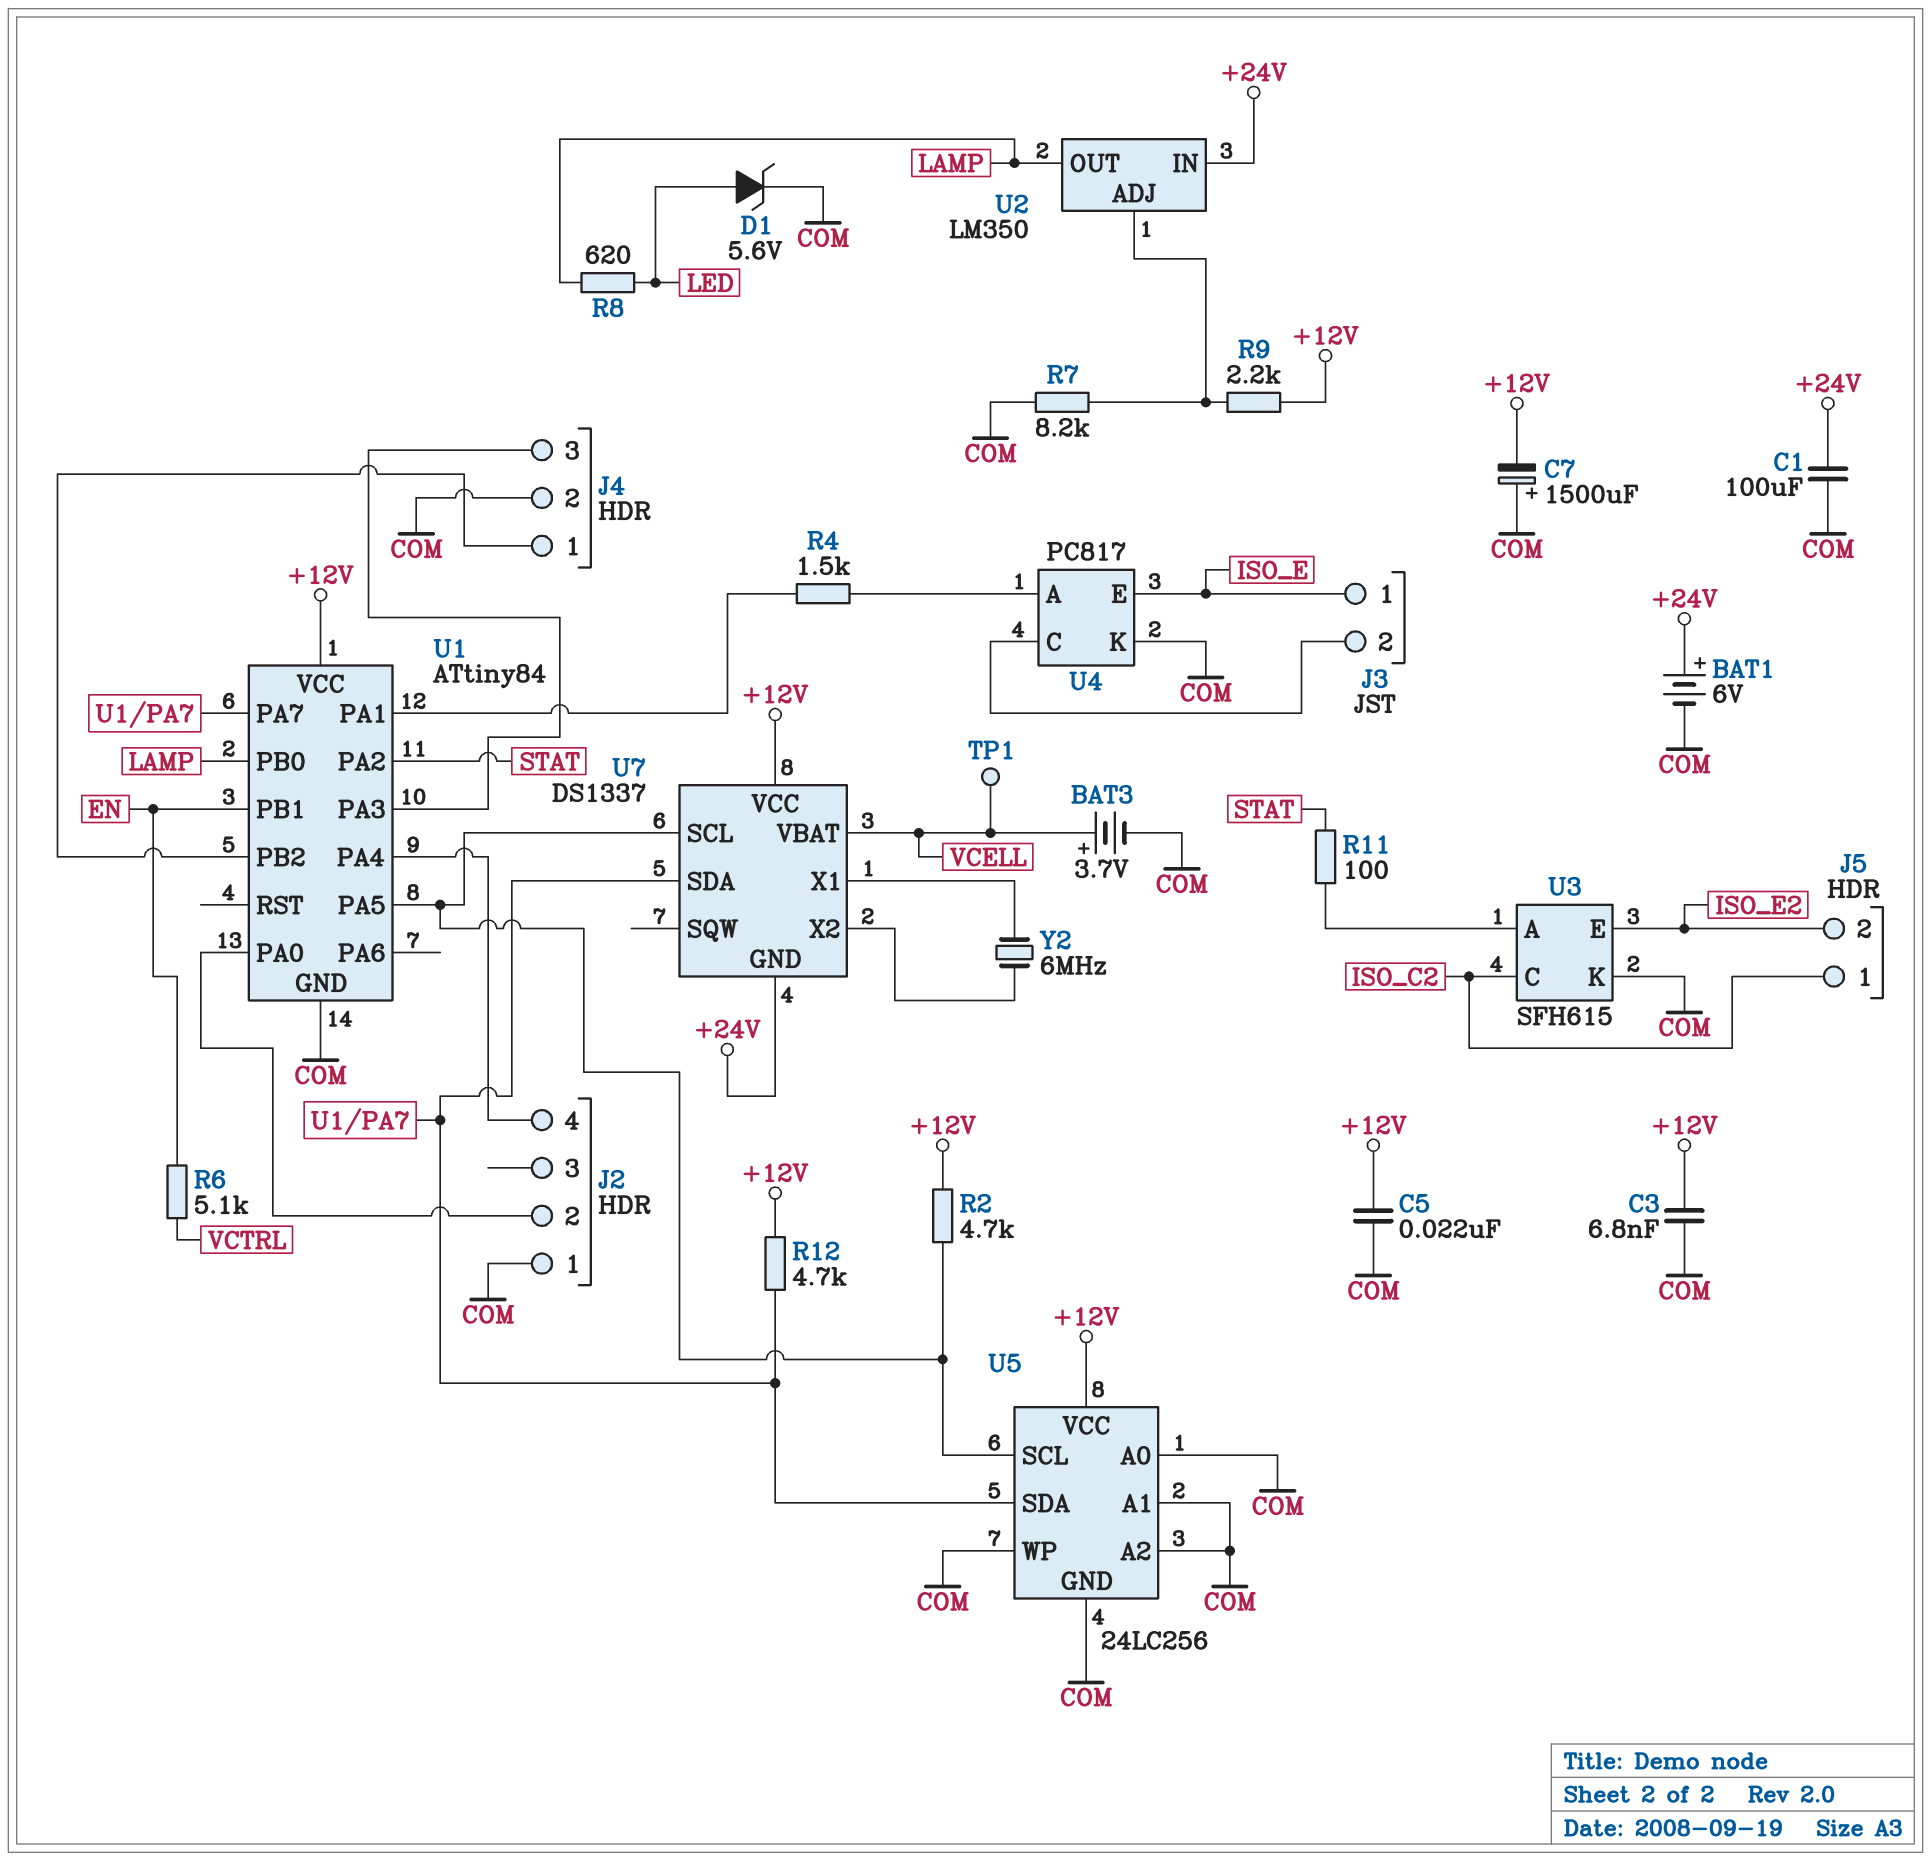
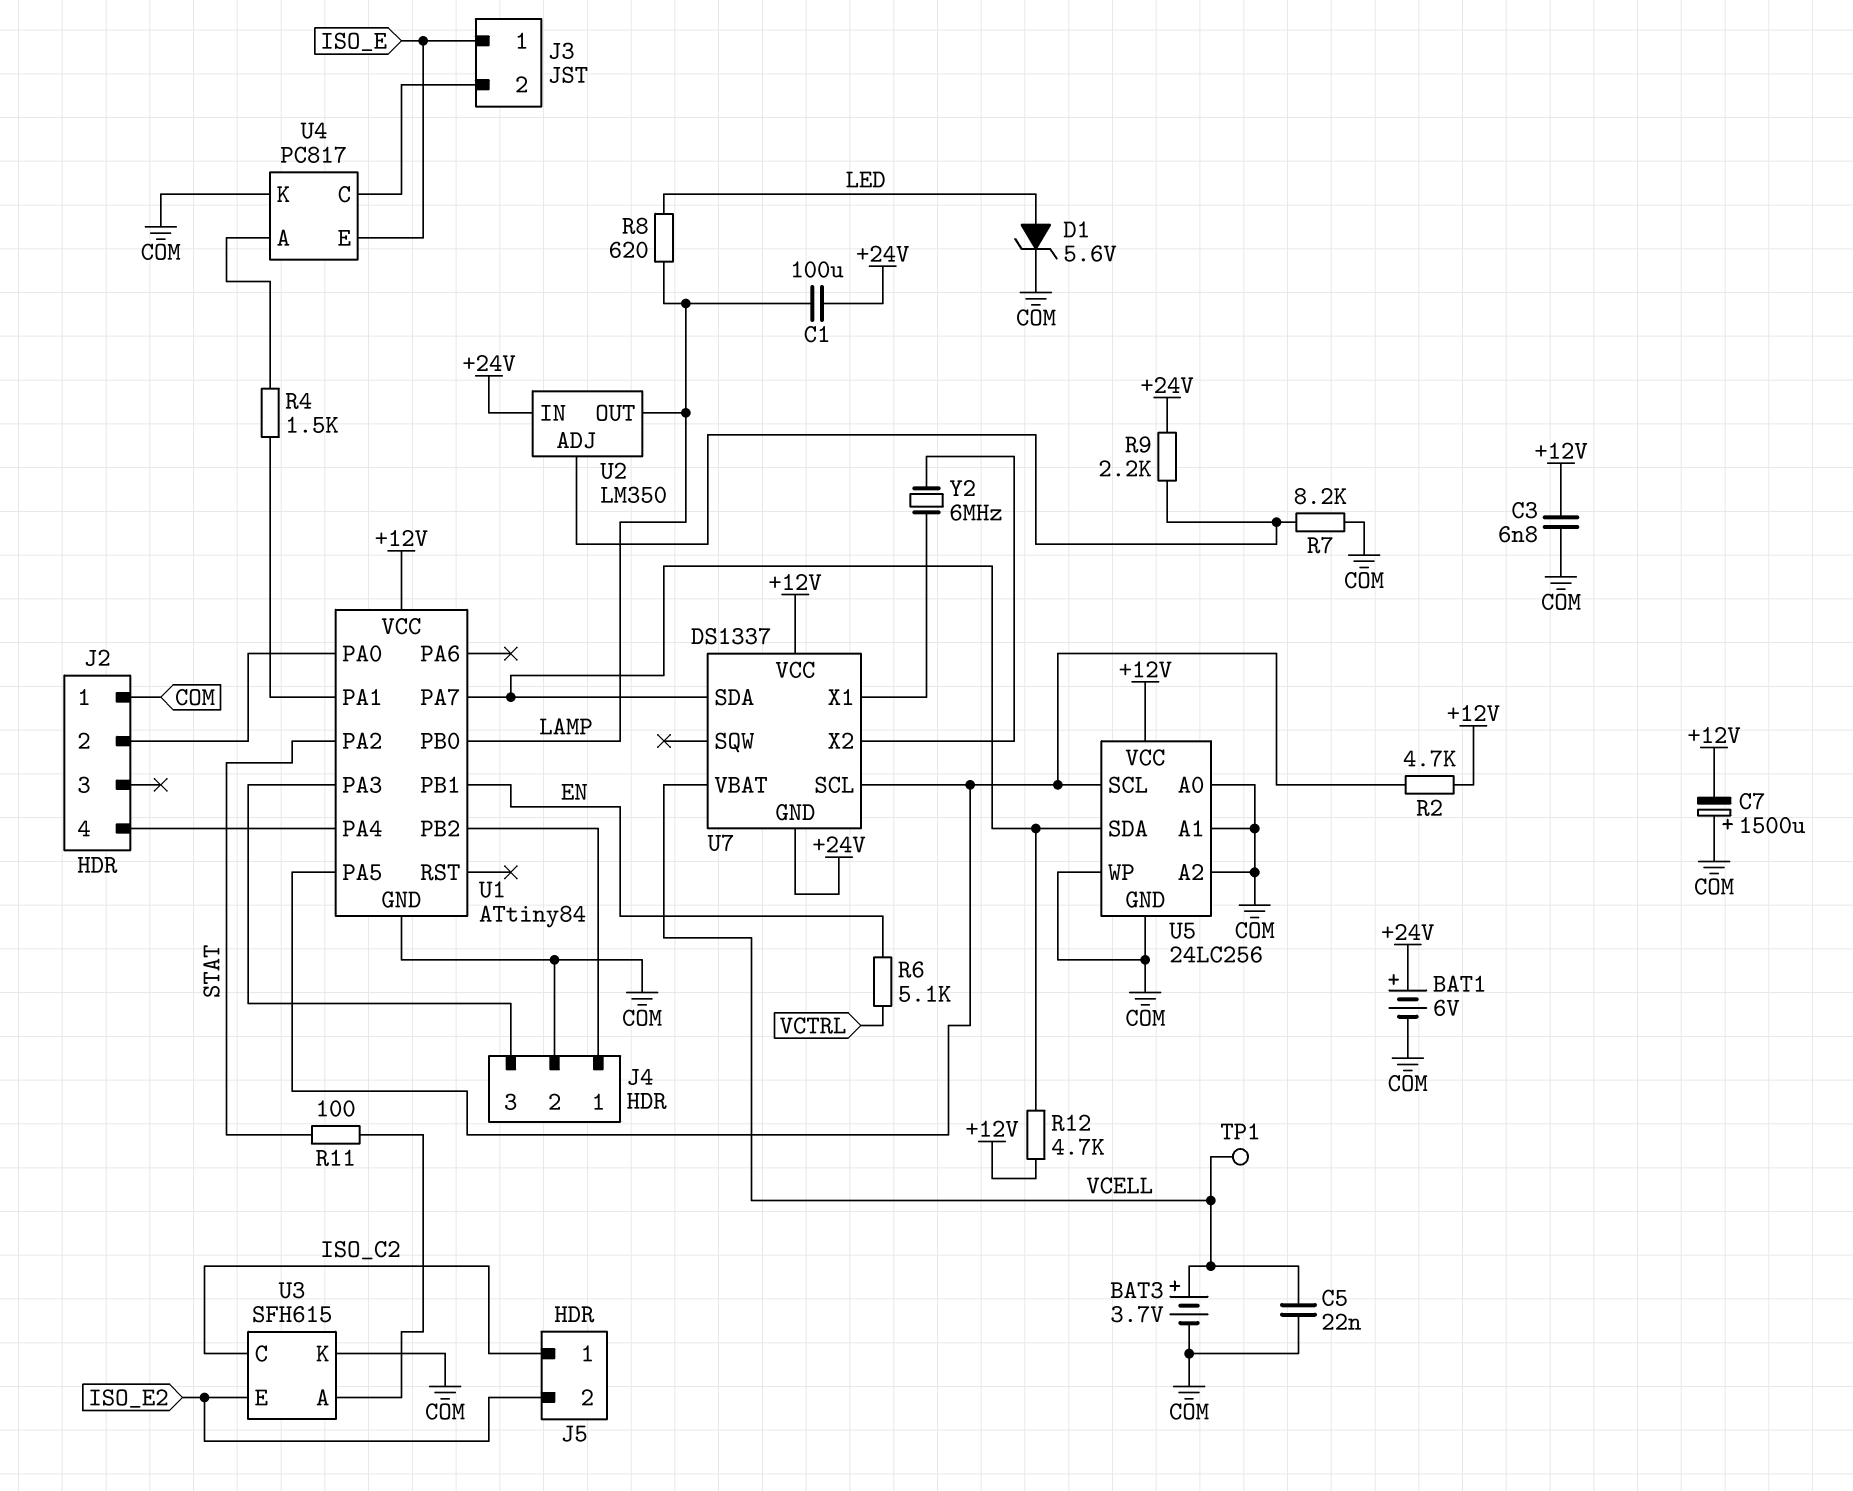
C1: 100uF (+24V, COM) -> 100uF (+24V, LAMP)
C5: 22nF (+12V, COM) -> 22nF (COM, VCELL)
R9: 2.2k (+12V, U2/ADJ) -> 2.2k (+24V, U2/ADJ)

